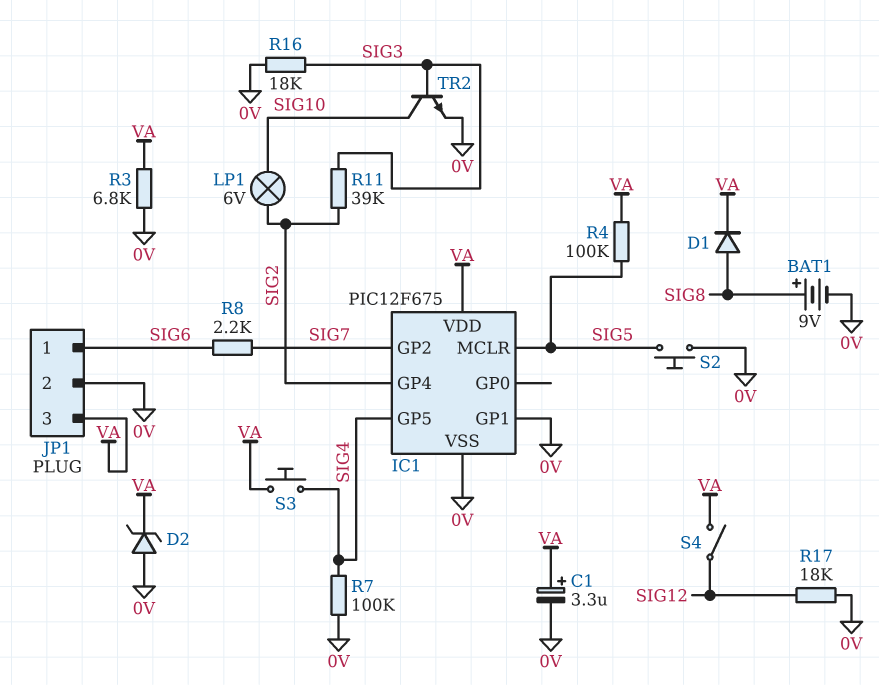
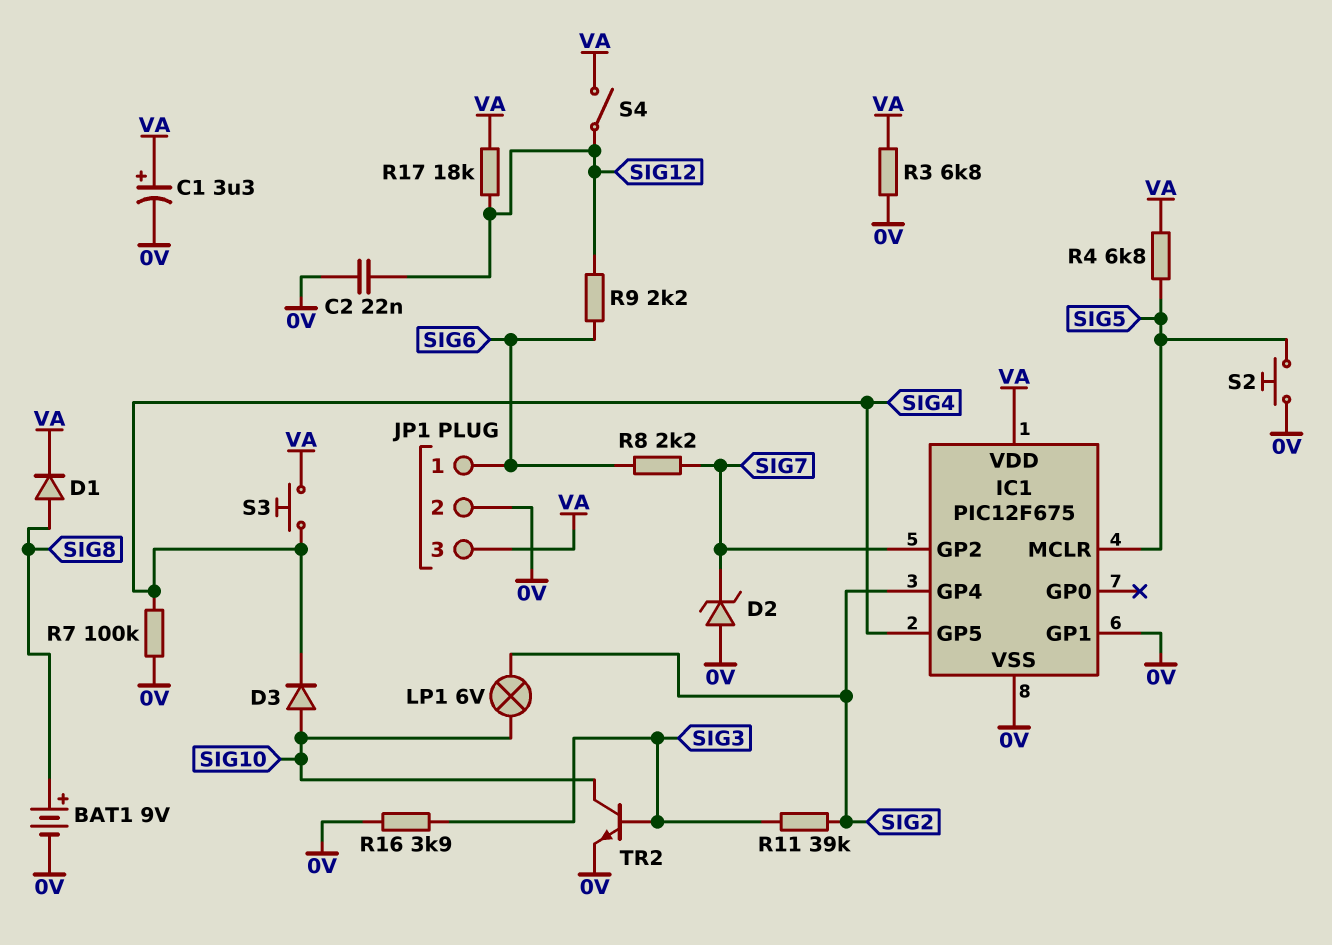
C2: none -> 22nF (0V, SIG12)
D2: zener (A 0V, K VA) -> zener (A 0V, K SIG7)
D3: none -> diode (A SIG10, K SIG4)
R4: 100k (SIG5, VA) -> 6.8k (SIG5, VA)
R9: none -> 2.2k (SIG6, SIG12)
R16: 18k (0V, SIG3) -> 3.9k (0V, SIG3)
R17: 18k (0V, SIG12) -> 18k (SIG12, VA)

